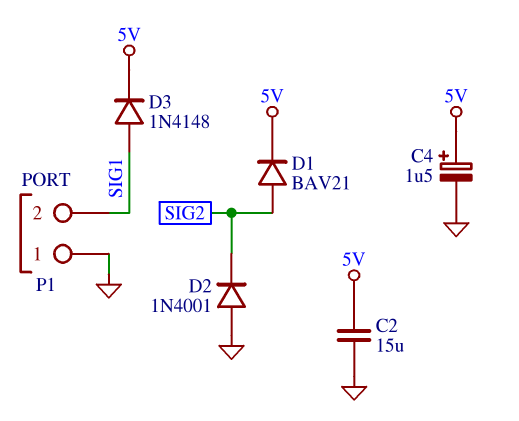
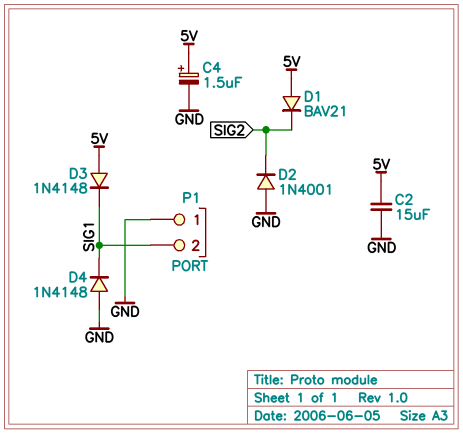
D1: diode BAV21 (A SIG2, K 5V) -> diode BAV21 (A 5V, K SIG2)
D3: diode 1N4148 (A SIG1, K 5V) -> diode 1N4148 (A 5V, K SIG1)
D4: none -> diode 1N4148 (A GND, K SIG1)

